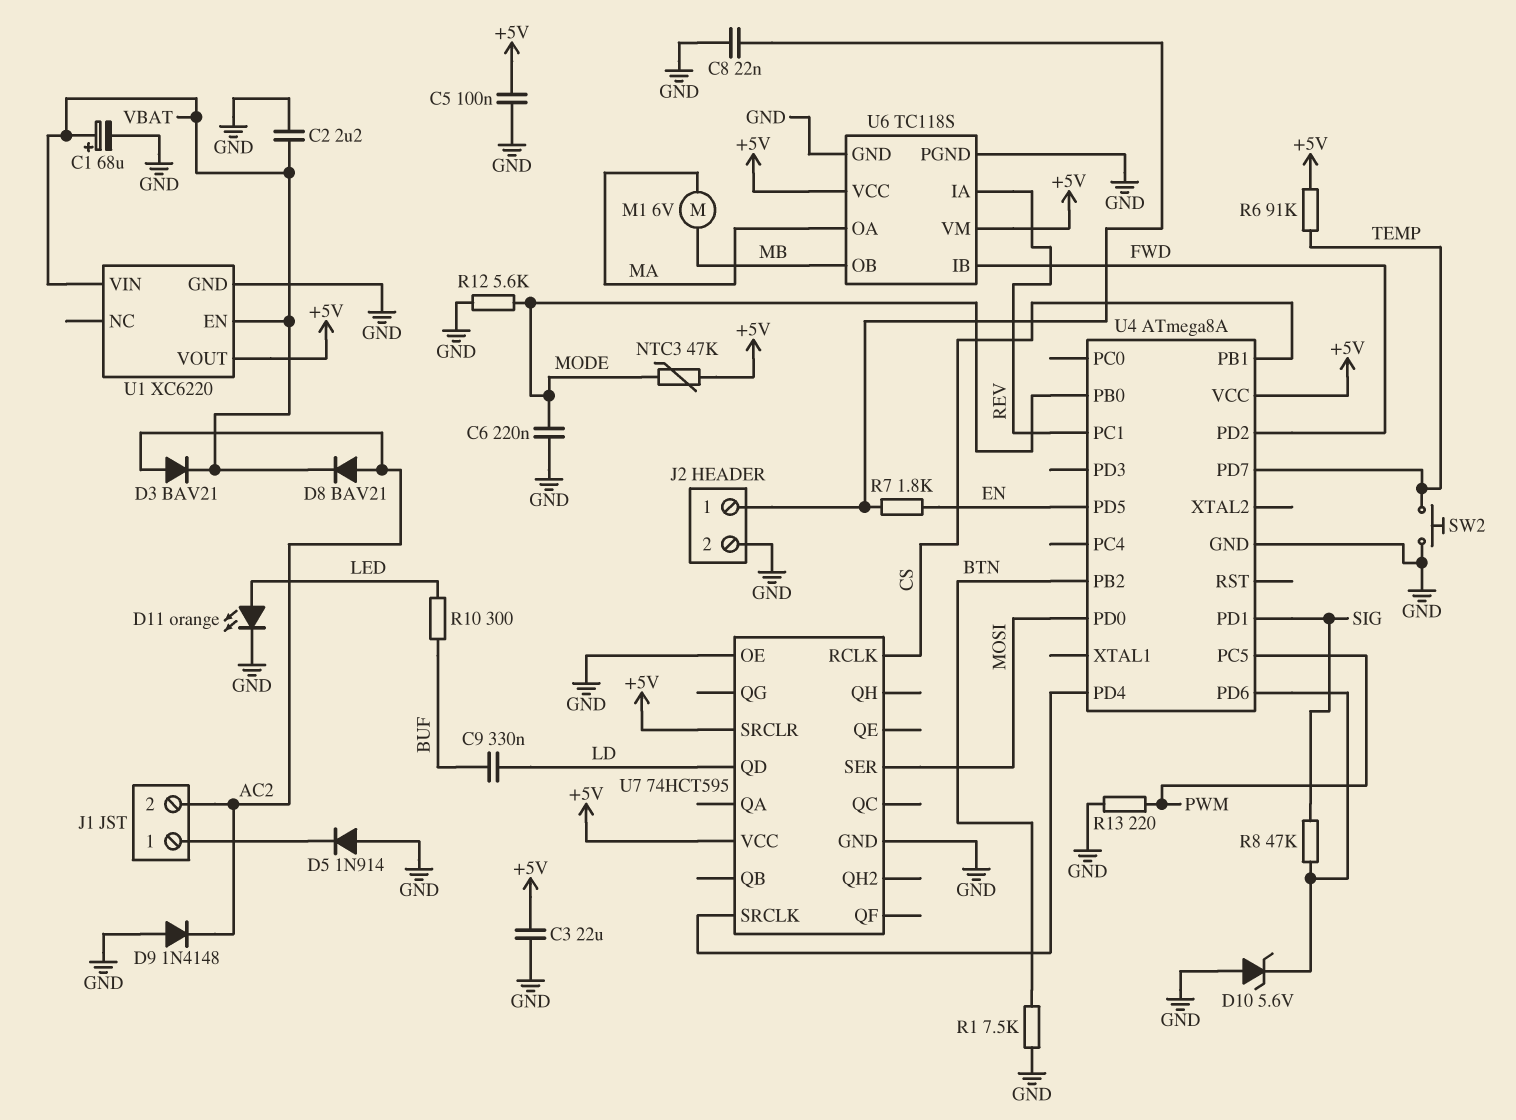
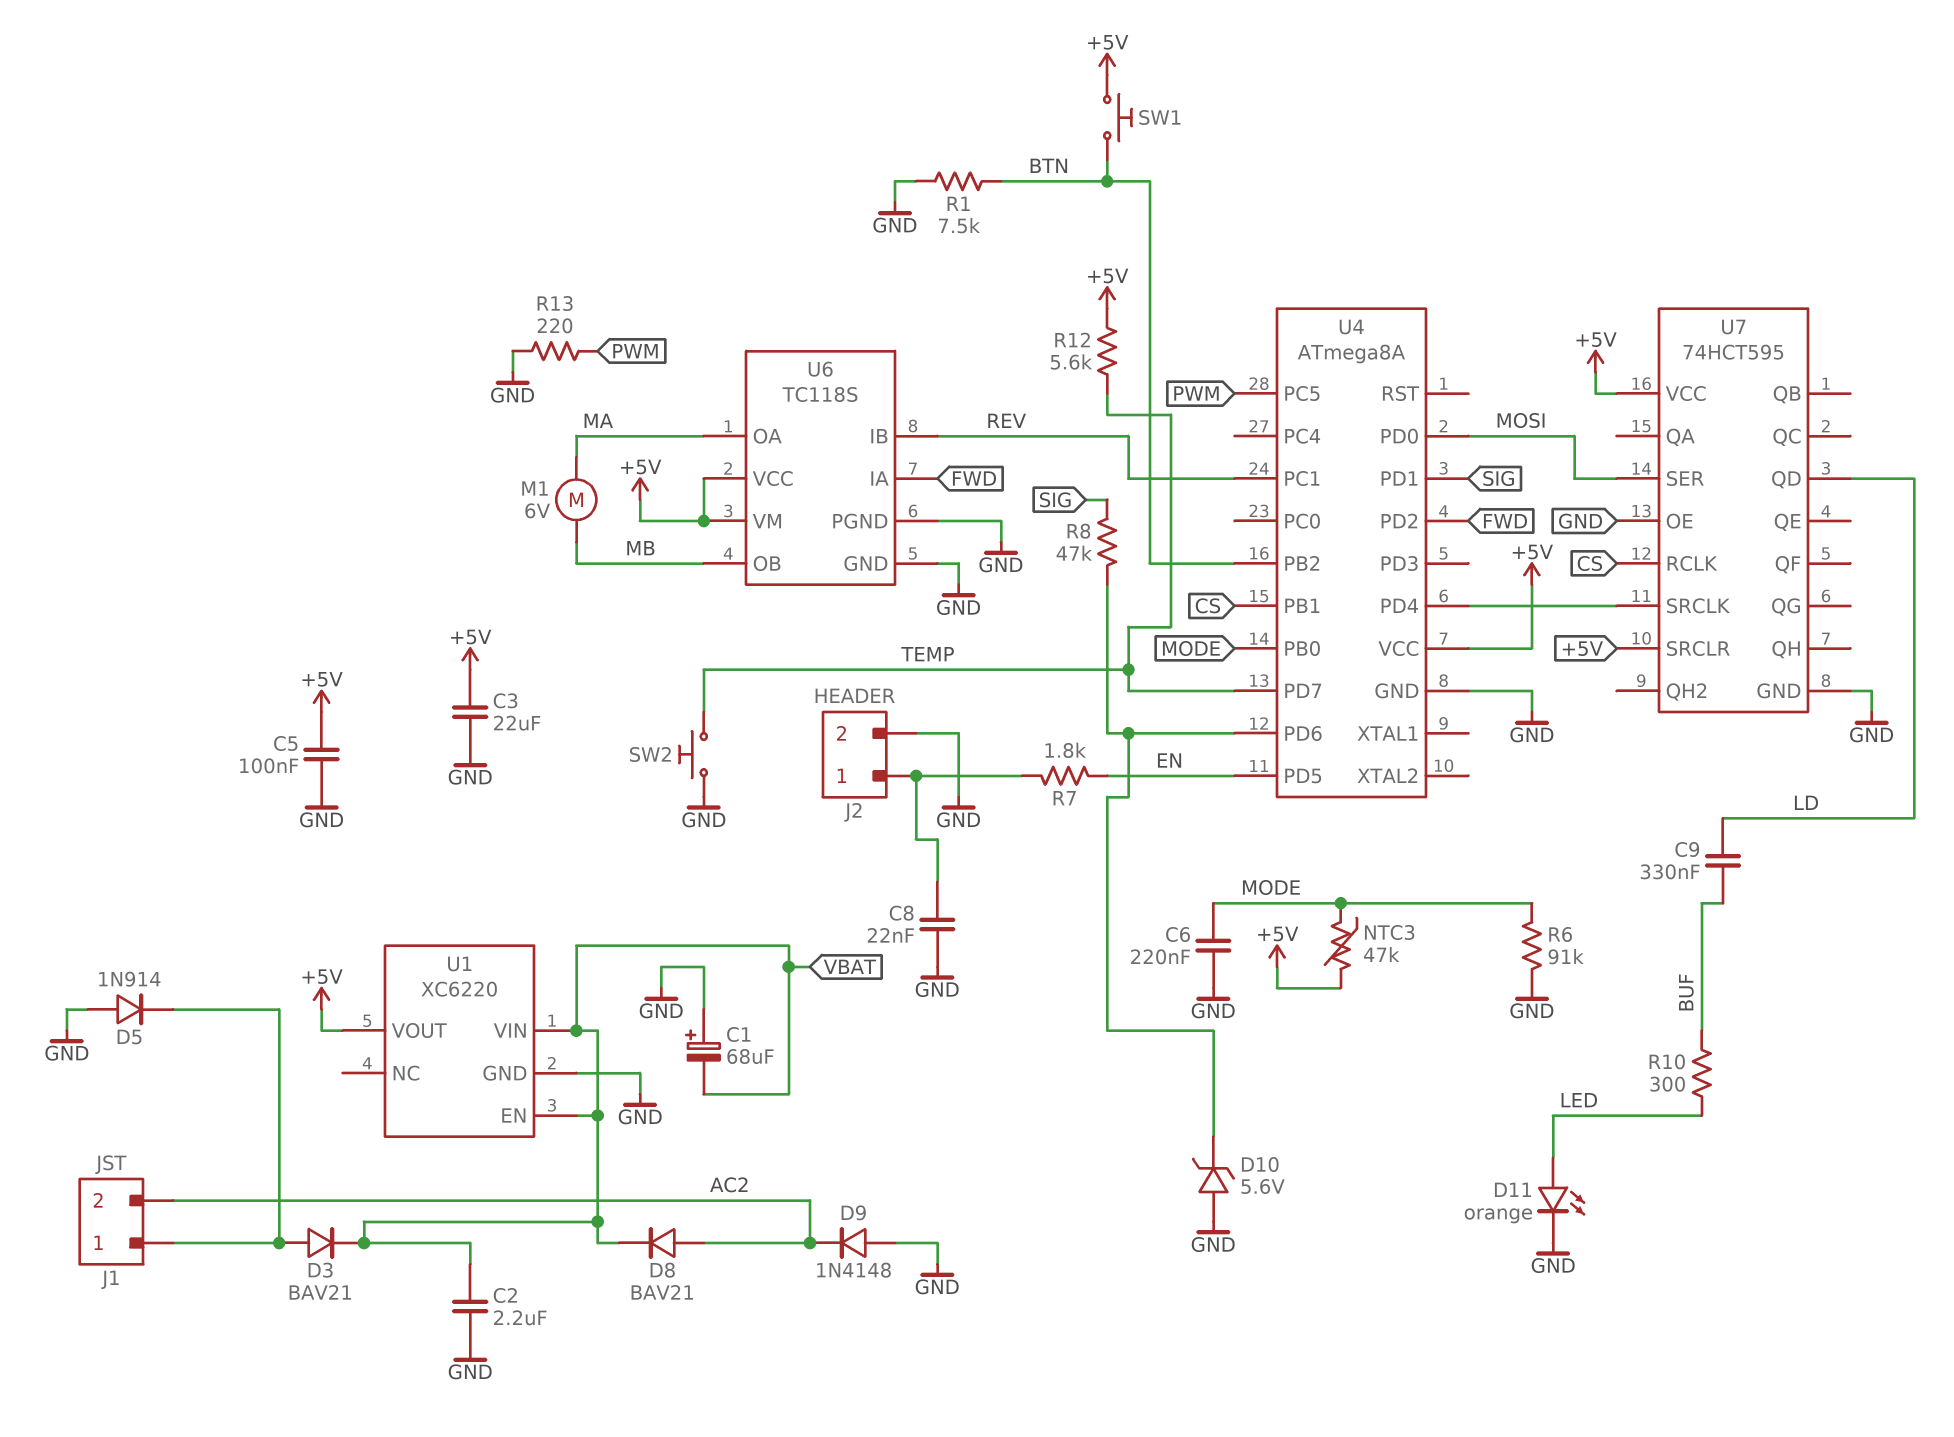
C1: 68uF (plus VBAT, minus GND) -> 68uF (plus GND, minus VBAT)
D3: diode BAV21 (A AC2, K VBAT) -> diode BAV21 (A J1/1, K VBAT)
R6: 91k (+5V, TEMP) -> 91k (GND, MODE)
R12: 5.6k (GND, MODE) -> 5.6k (+5V, TEMP)
SW1: none -> button (+5V, BTN)
U6 pin IA: REV -> FWD
U6 pin IB: FWD -> REV

